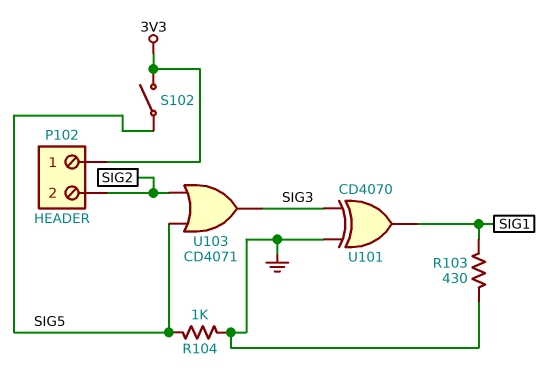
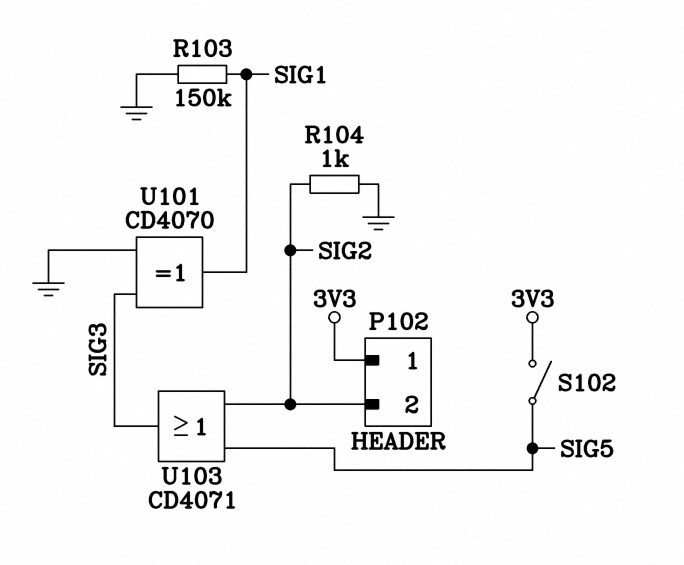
R103: 430 (GND, SIG1) -> 150k (GND, SIG1)
R104: 1k (GND, SIG5) -> 1k (GND, SIG2)

